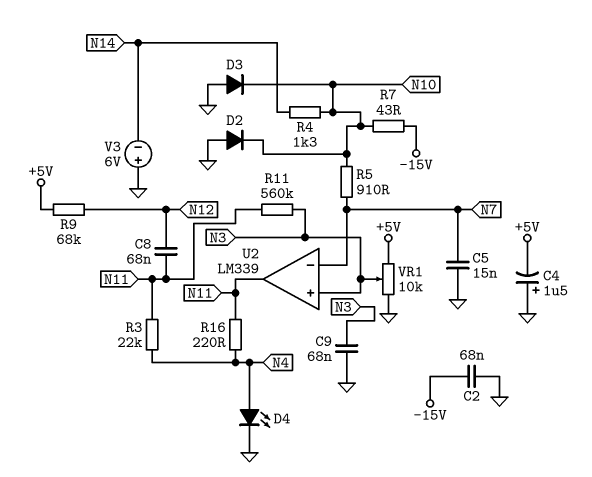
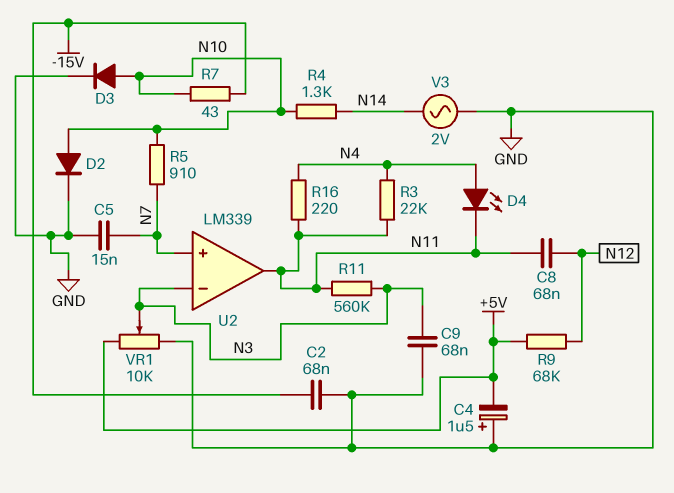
D2: diode (A GND, K N10) -> diode (A N10, K GND)
D3: diode (A GND, K N10) -> diode (A N10, K GND)
D4: LED (A N4, K GND) -> LED (A N4, K N11)
U2 pin in+: N3 -> N7
U2 pin in-: N7 -> N3
V3: 6V (plus GND, minus N14) -> AC 2V (GND, N14)

